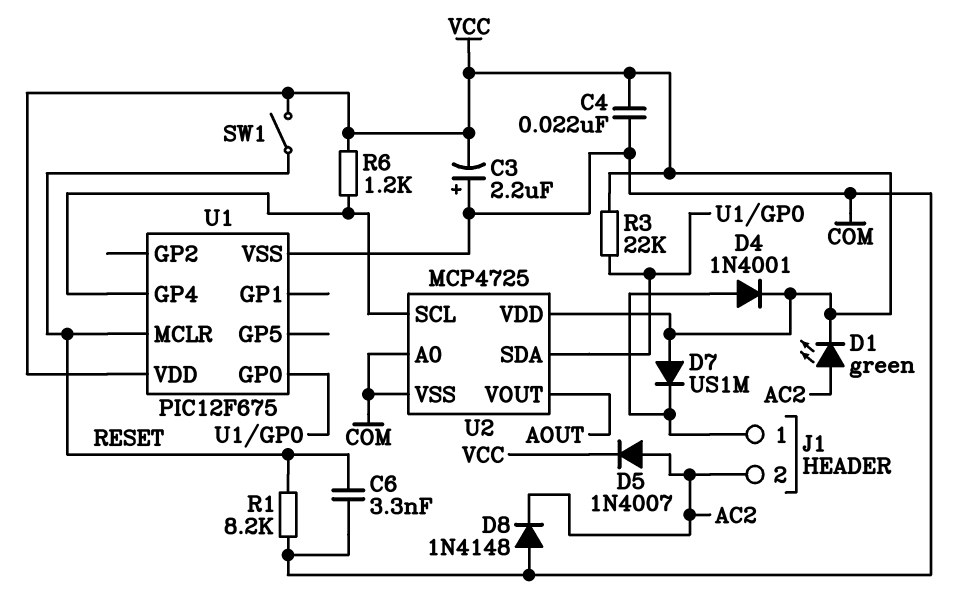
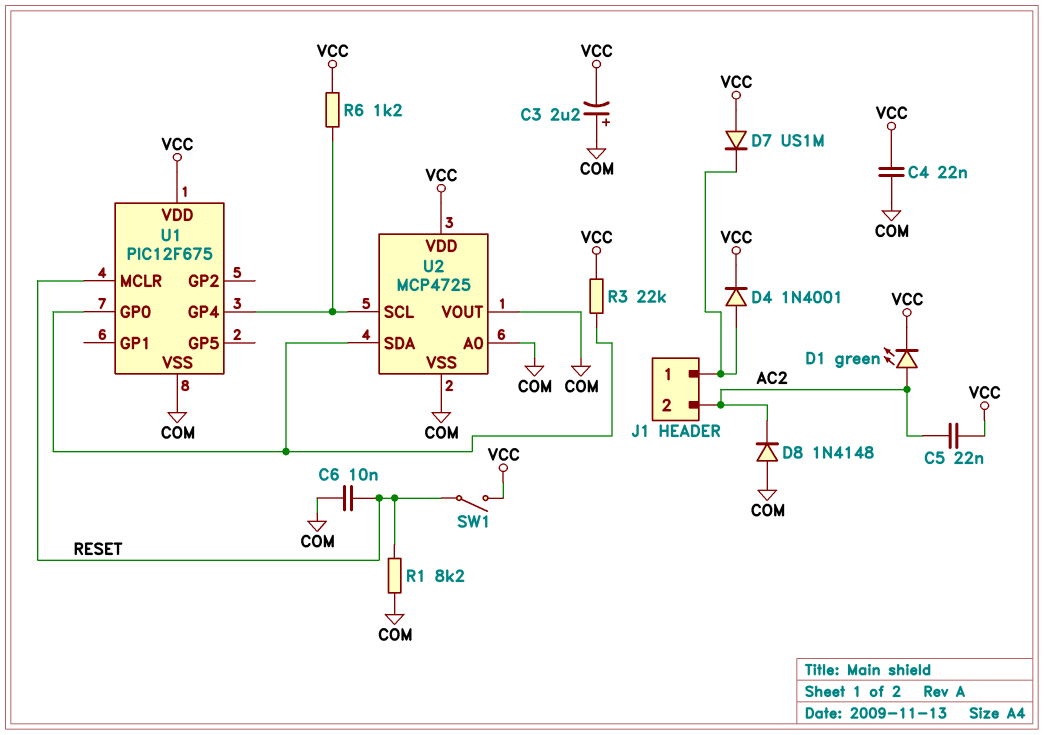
C5: none -> 22nF (AC2, VCC)
C6: 3.3nF (COM, RESET) -> 10nF (COM, RESET)
D5: diode 1N4007 (A AC2, K VCC) -> none
U2 pin VOUT: AOUT -> COM

